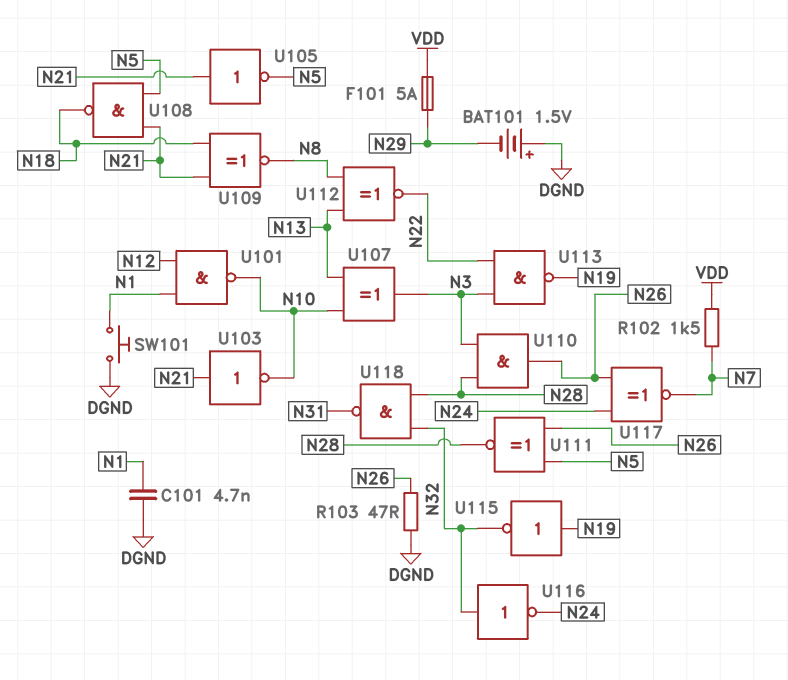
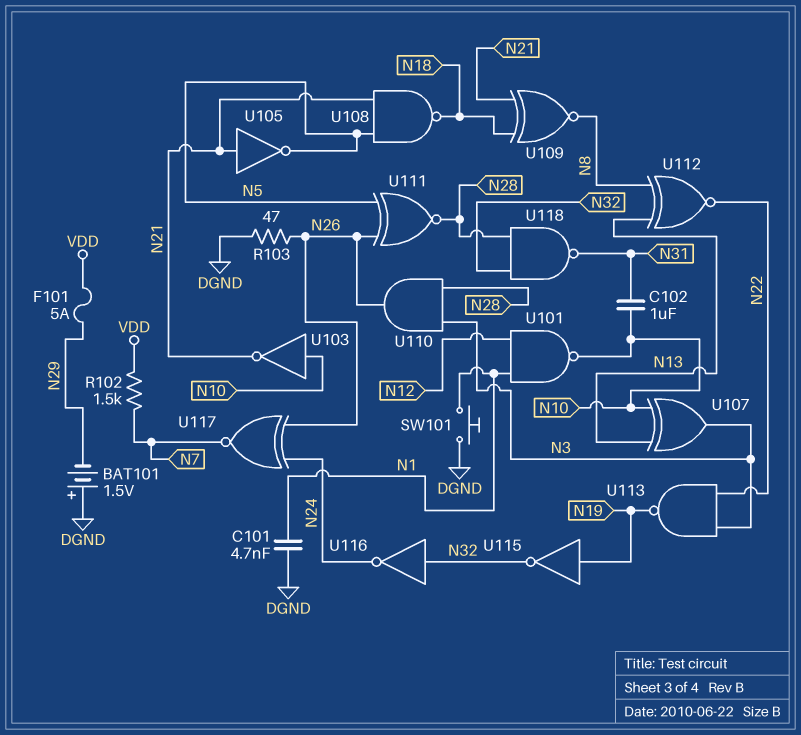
C102: none -> 1uF (N10, N31)
U103: NOT (in N21, out N10) -> NOT (in N10, out N21)

